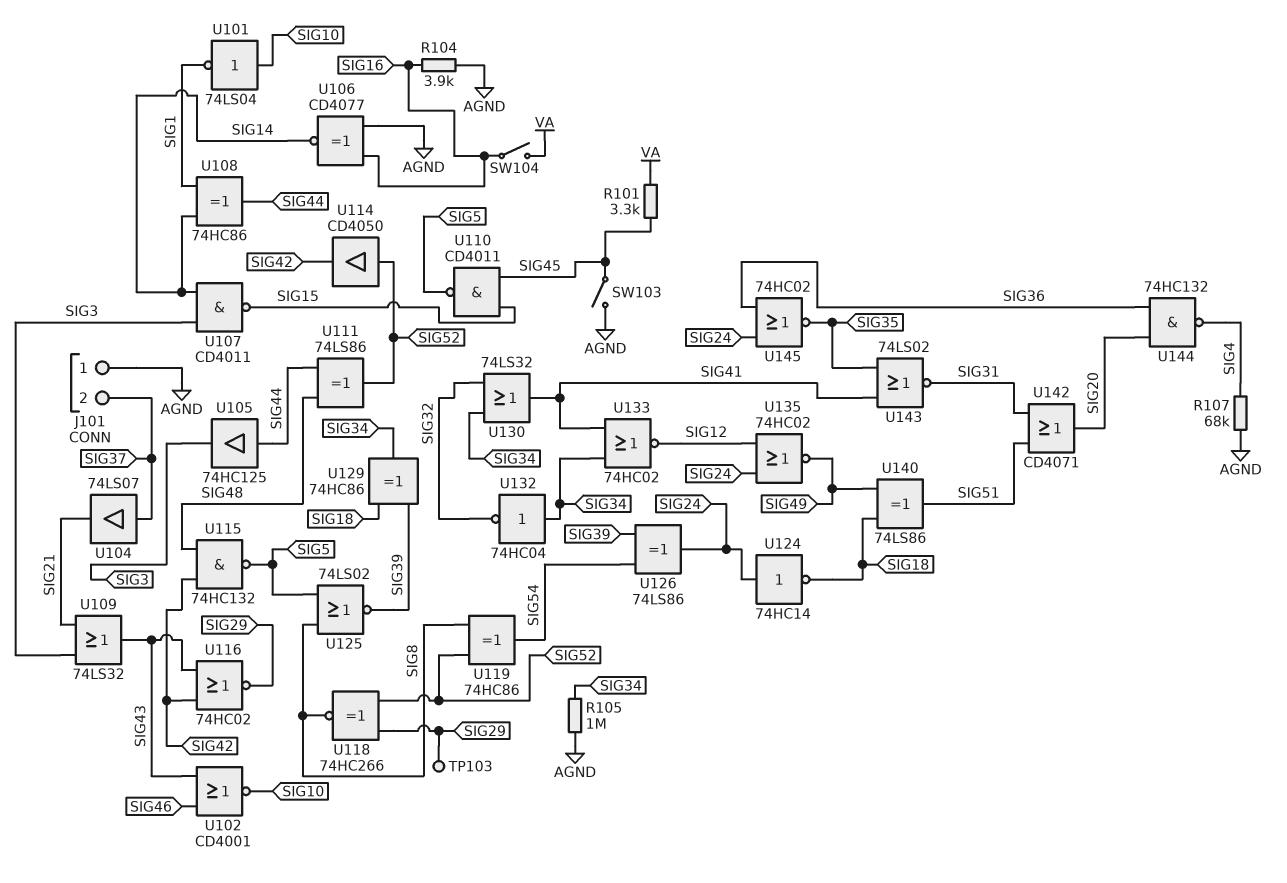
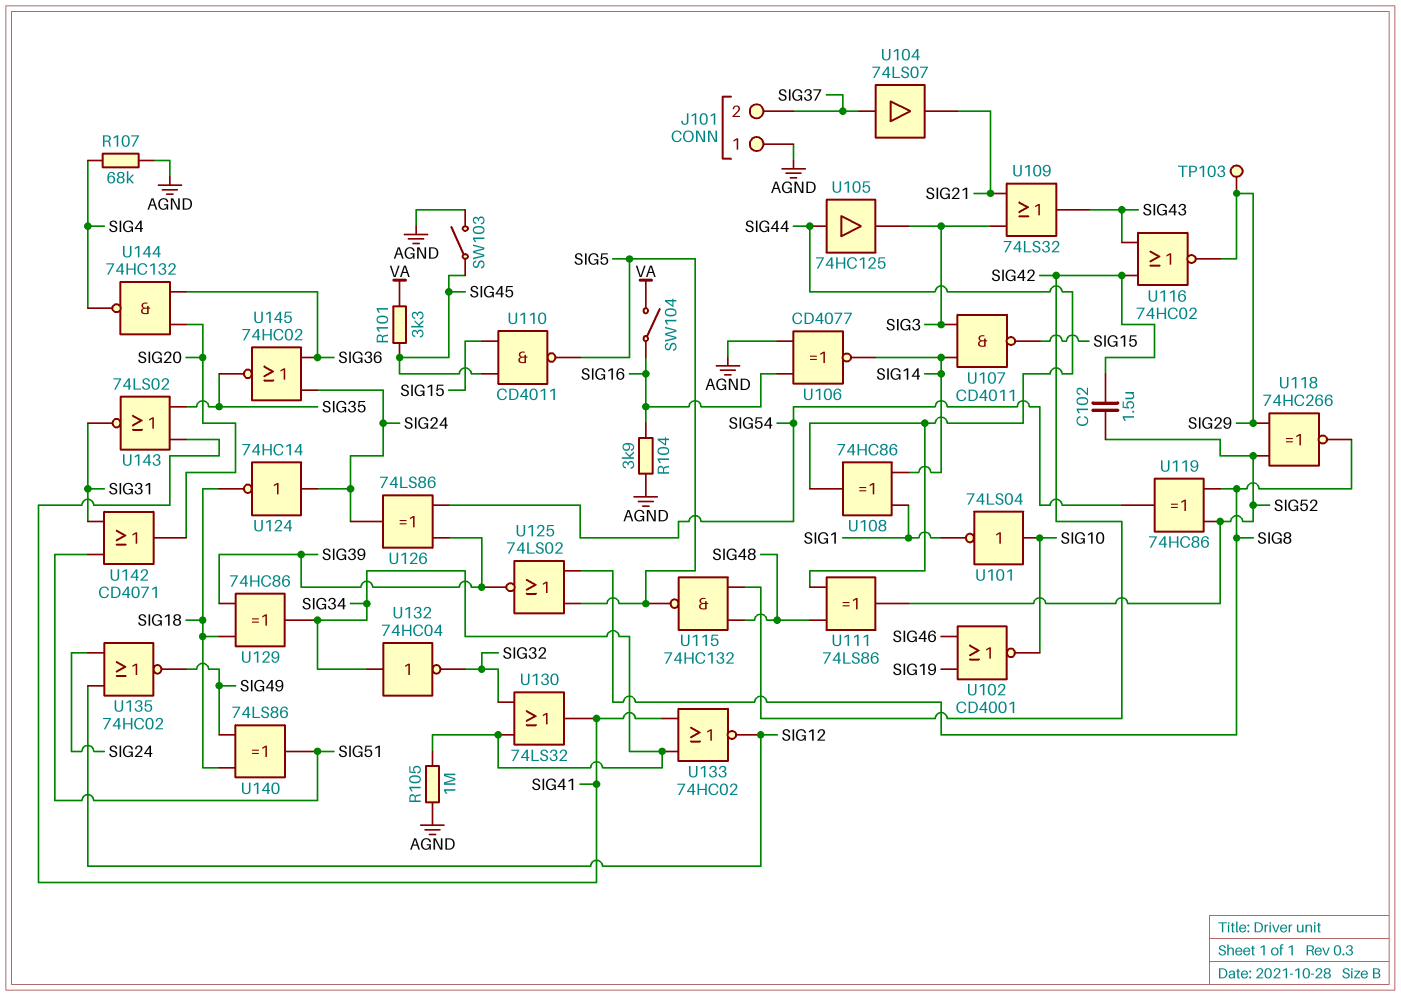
C102: none -> 1.5uF (SIG42, SIG52)
U102: NOR CD4001 (in SIG43, in SIG46, out SIG10) -> NOR CD4001 (in SIG19, in SIG46, out SIG10)
U114: buffer CD4050 (in SIG52, out SIG42) -> none

